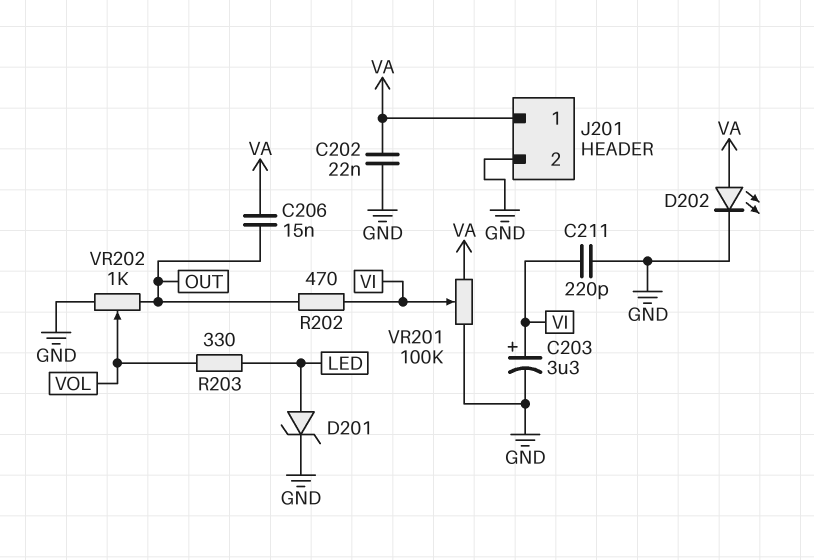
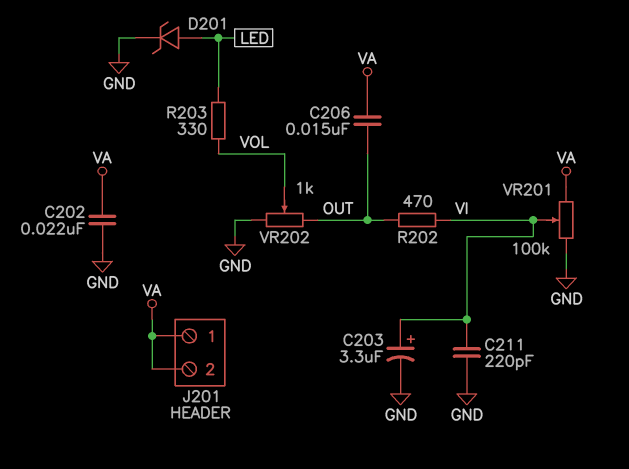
D202: LED (A VA, K GND) -> none
J201 pin 2: GND -> VA

